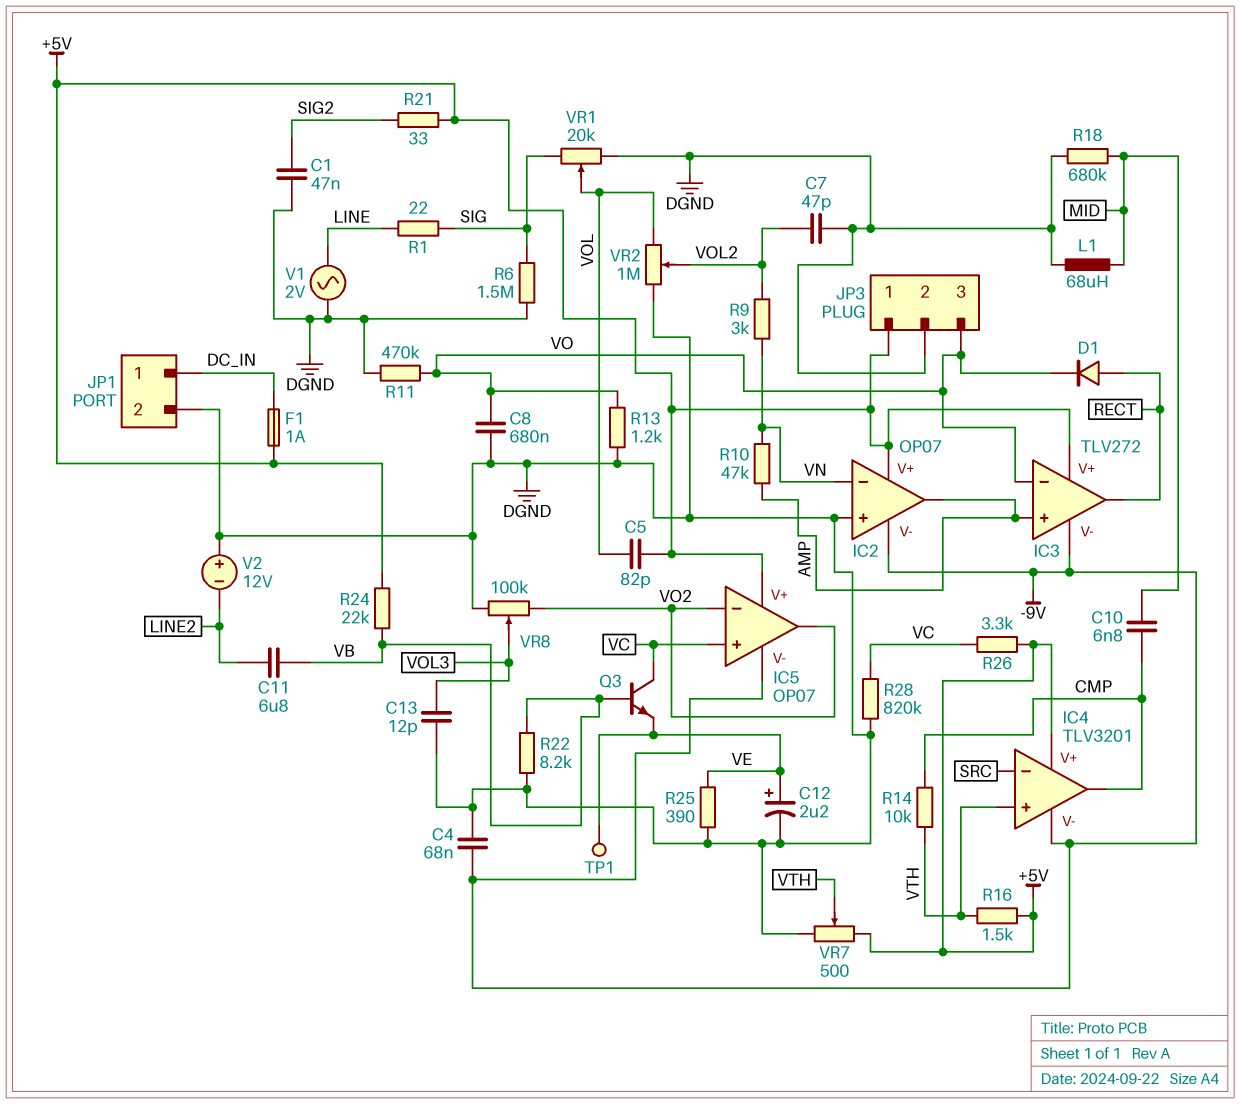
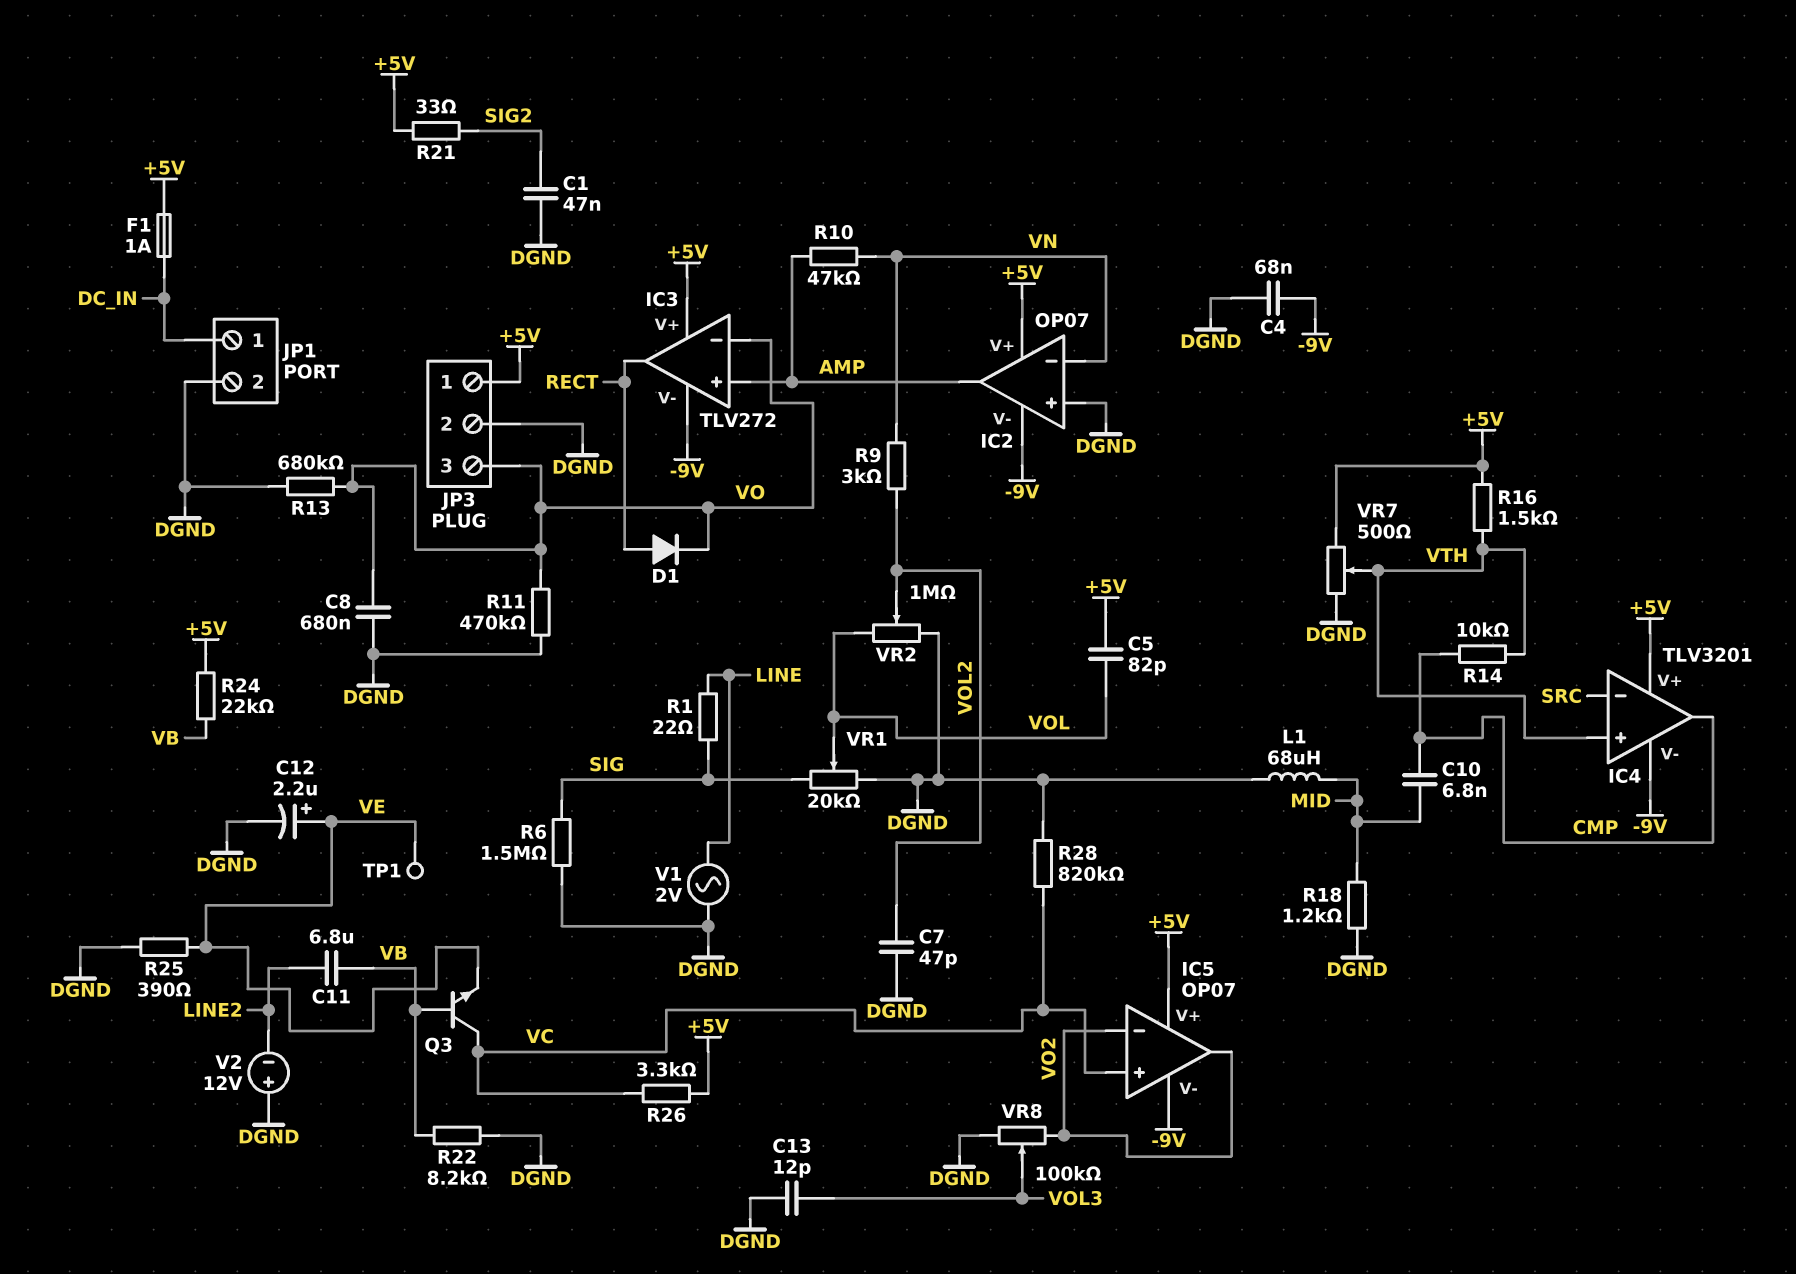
R13: 1.2k (DGND, VO) -> 680k (DGND, VO)
R18: 680k (DGND, MID) -> 1.2k (DGND, MID)

